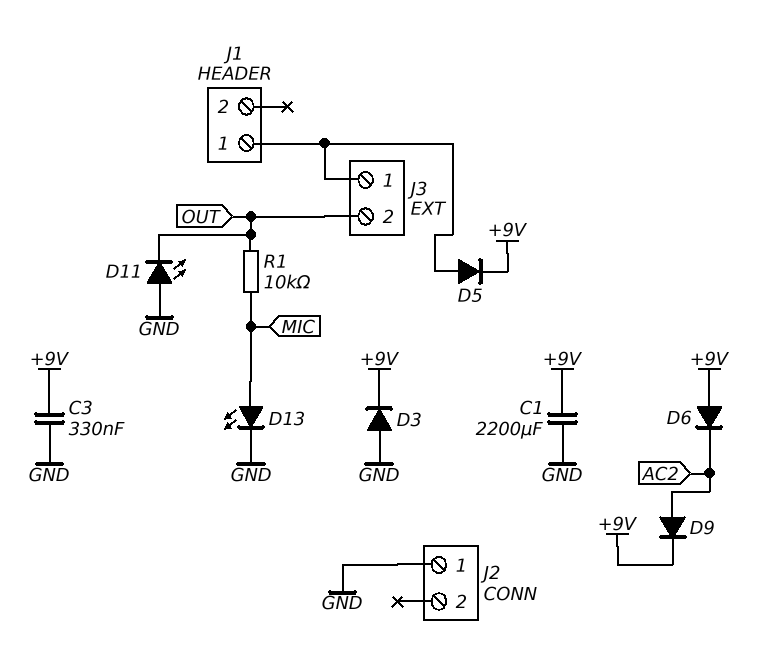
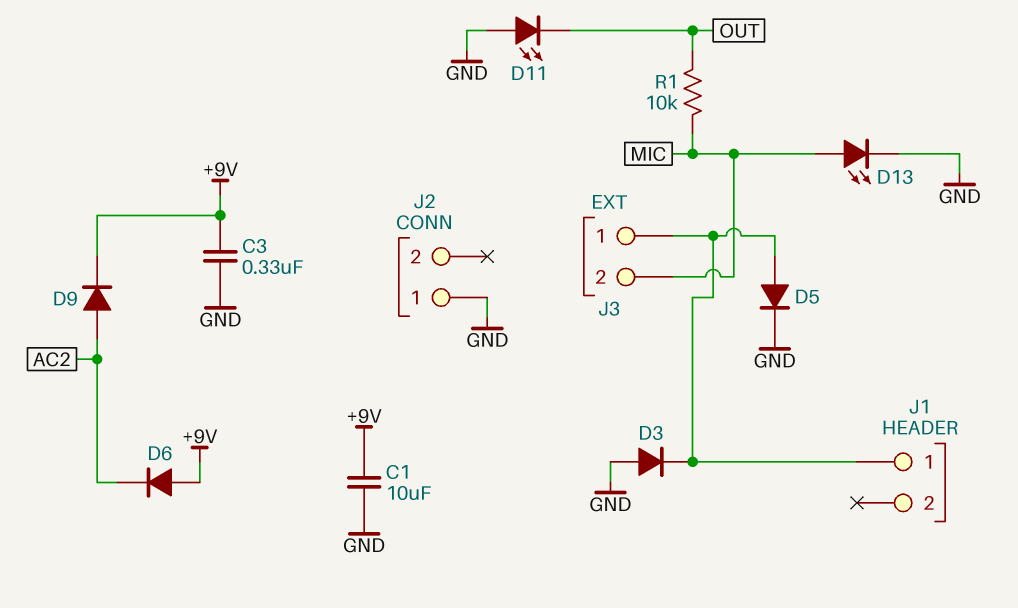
C1: 2200uF (+9V, GND) -> 10uF (+9V, GND)
D3: diode (A GND, K +9V) -> diode (A GND, K J1/1)
D5: diode (A J1/1, K +9V) -> diode (A J1/1, K GND)
J3 pin 2: OUT -> MIC

